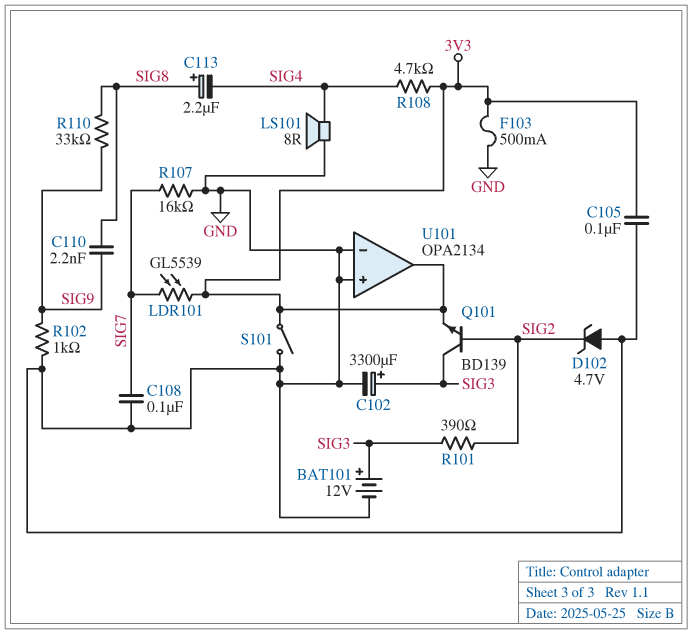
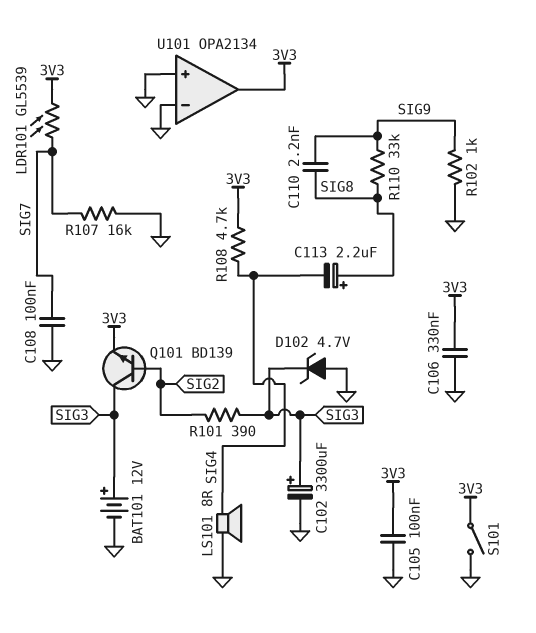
C106: none -> 330nF (3V3, GND)
D102: zener 4.7V (A GND, K SIG2) -> zener 4.7V (A GND, K SIG3)
F103: 500mA (3V3, GND) -> none

